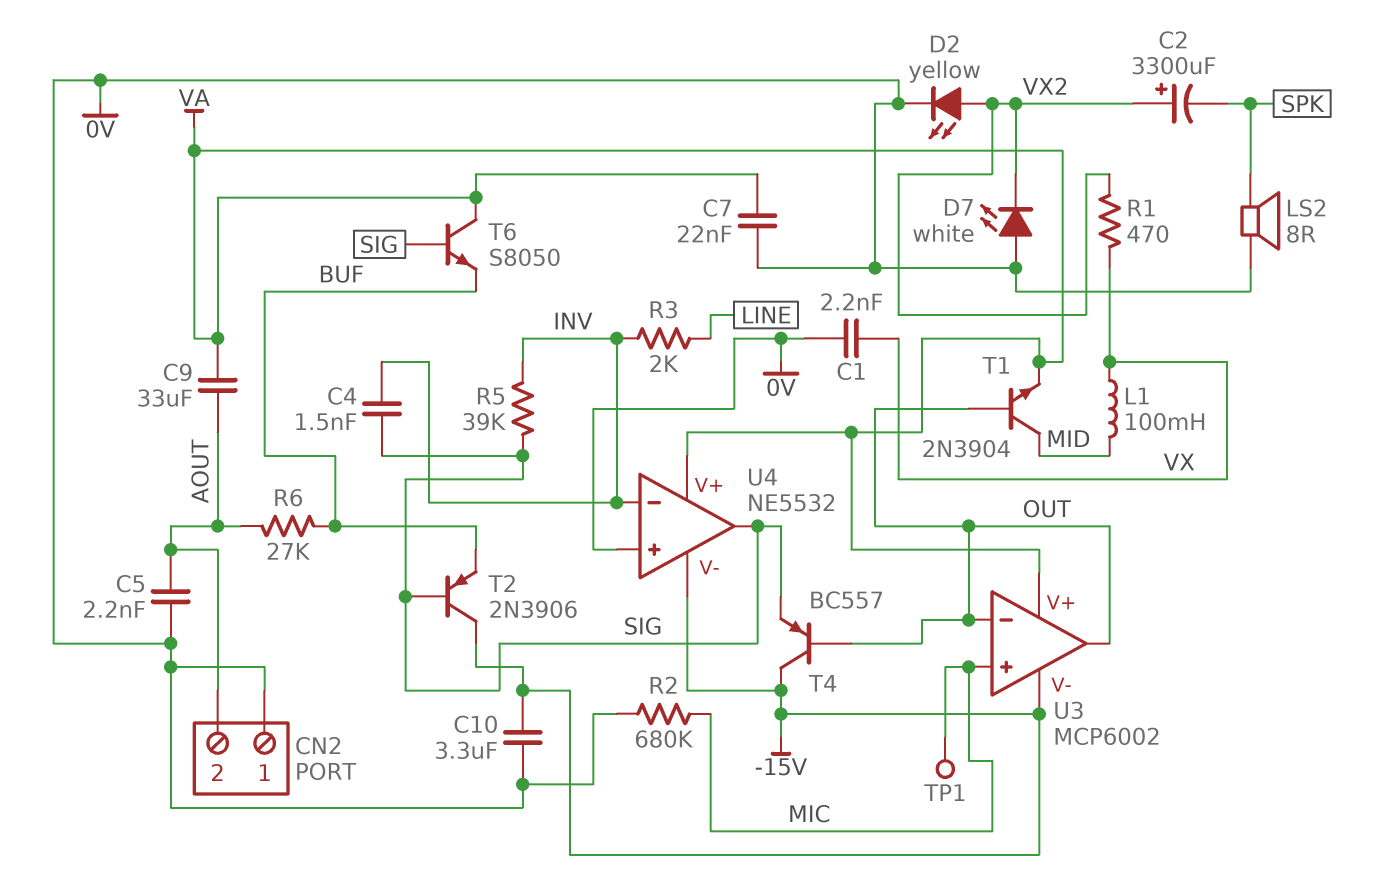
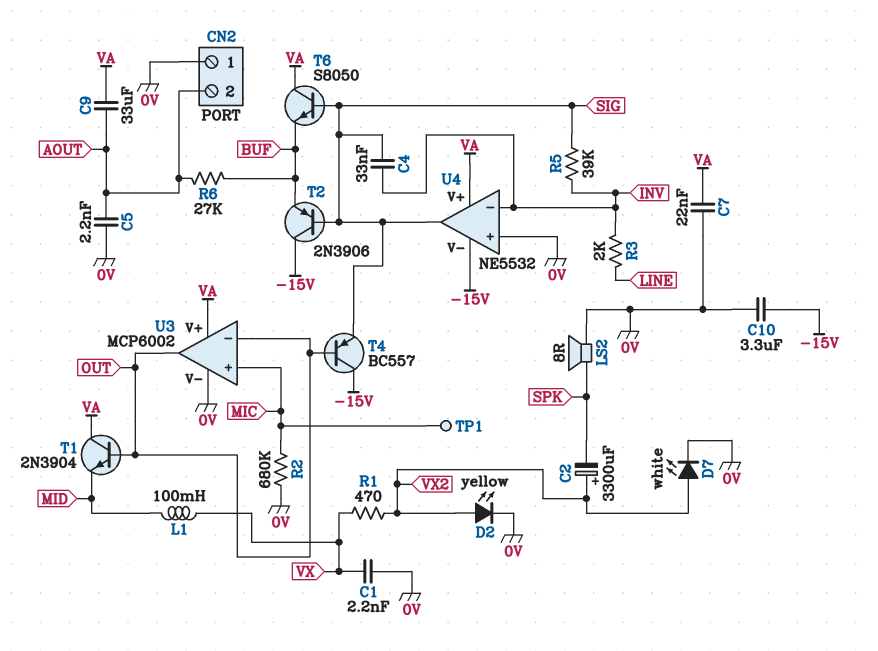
C4: 1.5nF (INV, SIG) -> 33nF (INV, SIG)
D7: LED white (A 0V, K VX2) -> LED white (A VX2, K 0V)
T1: NPN 2N3904 (B OUT, C MID, E VA) -> NPN 2N3904 (B OUT, C VA, E MID)
U3 pin V-: -15V -> 0V

